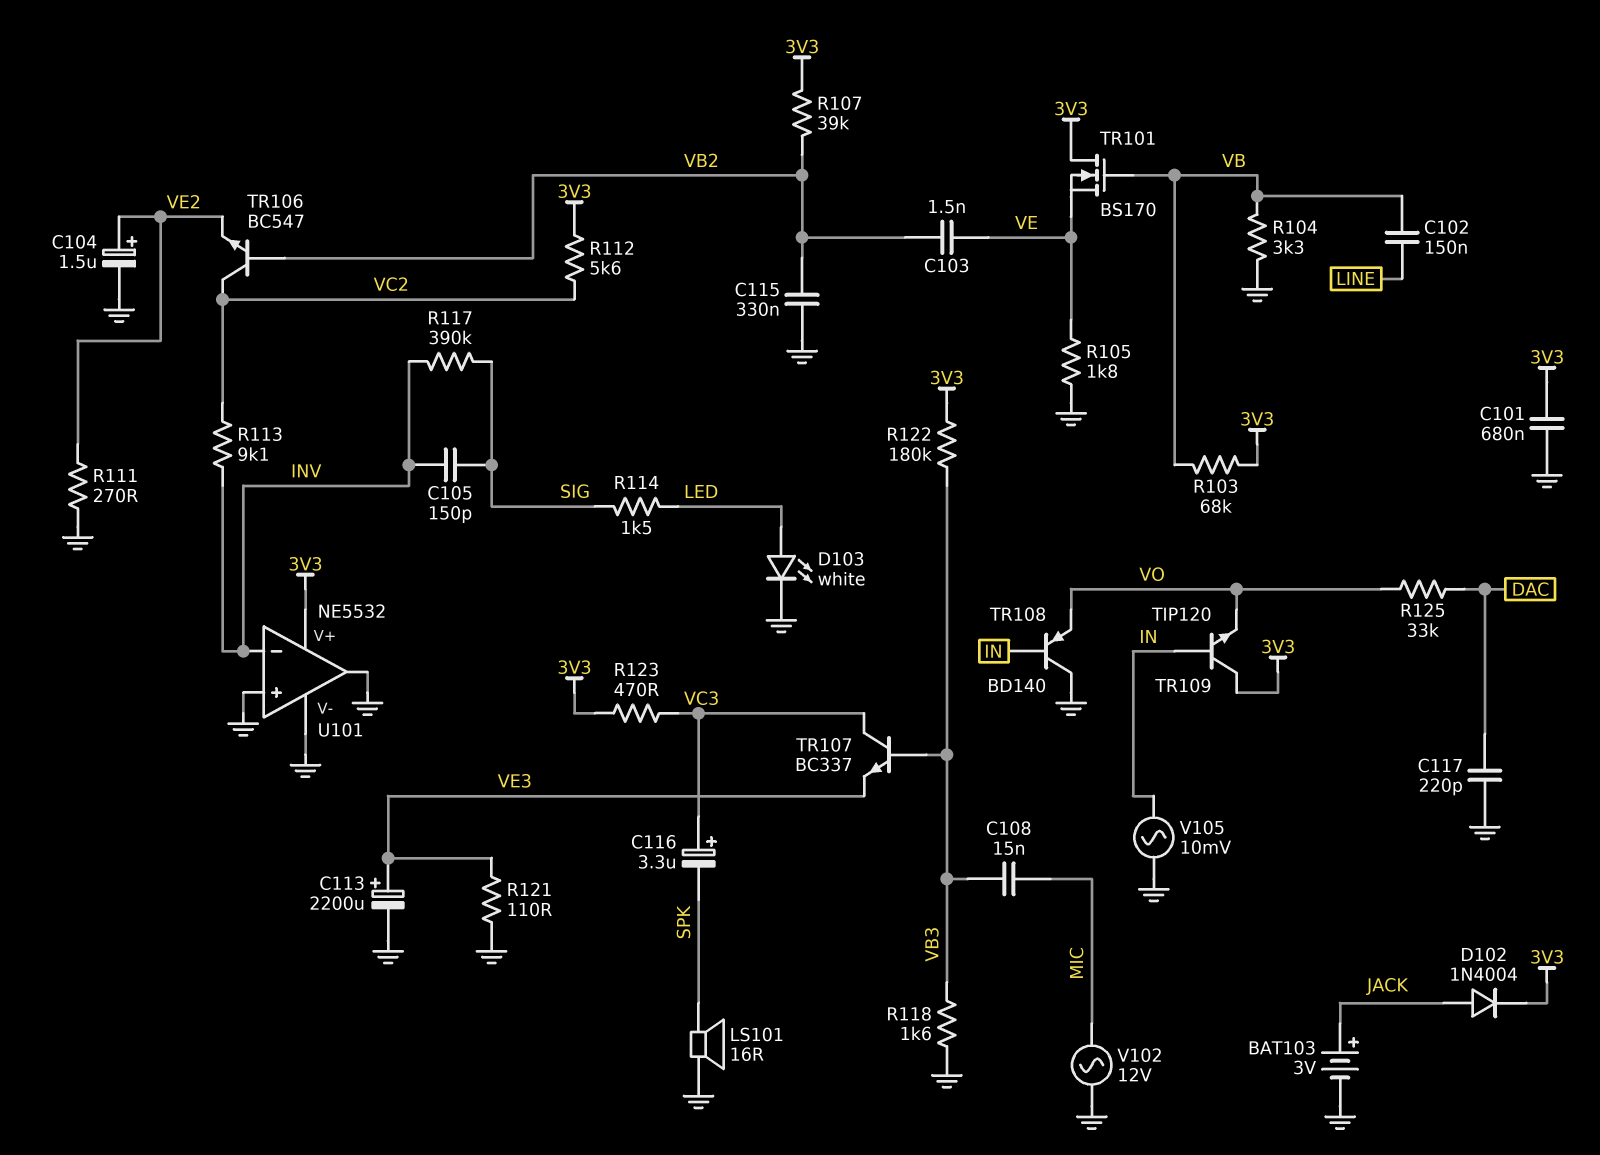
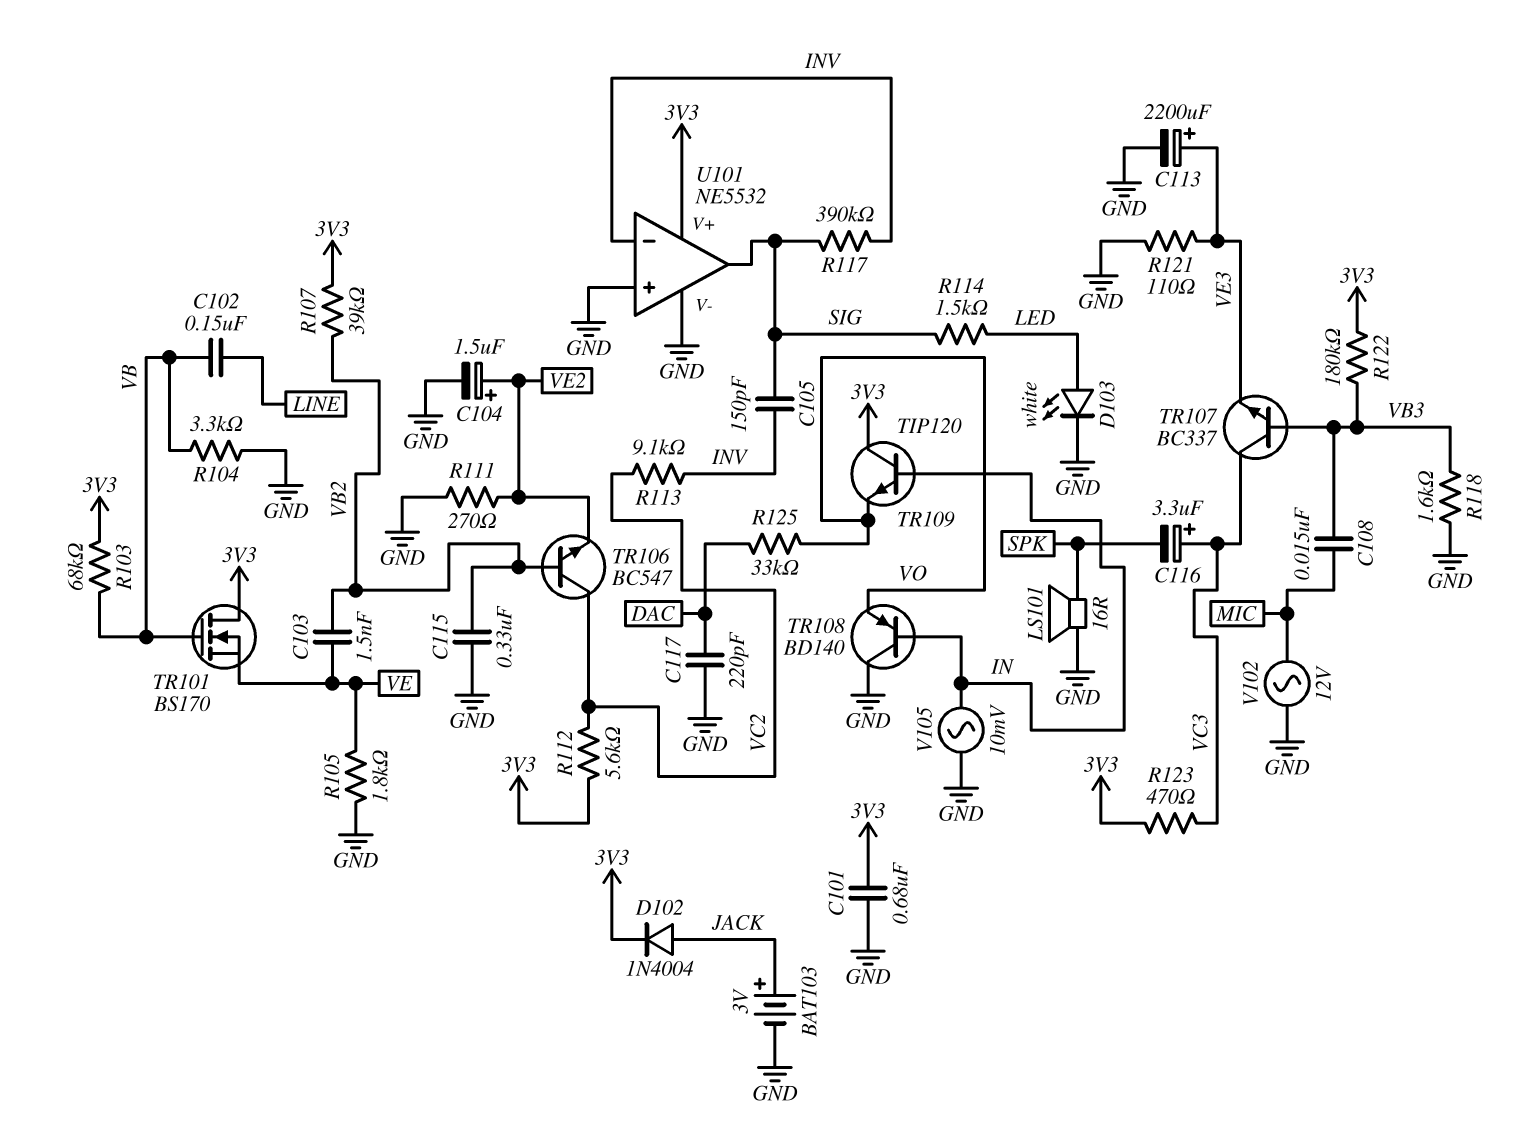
U101 pin out: GND -> SIG

